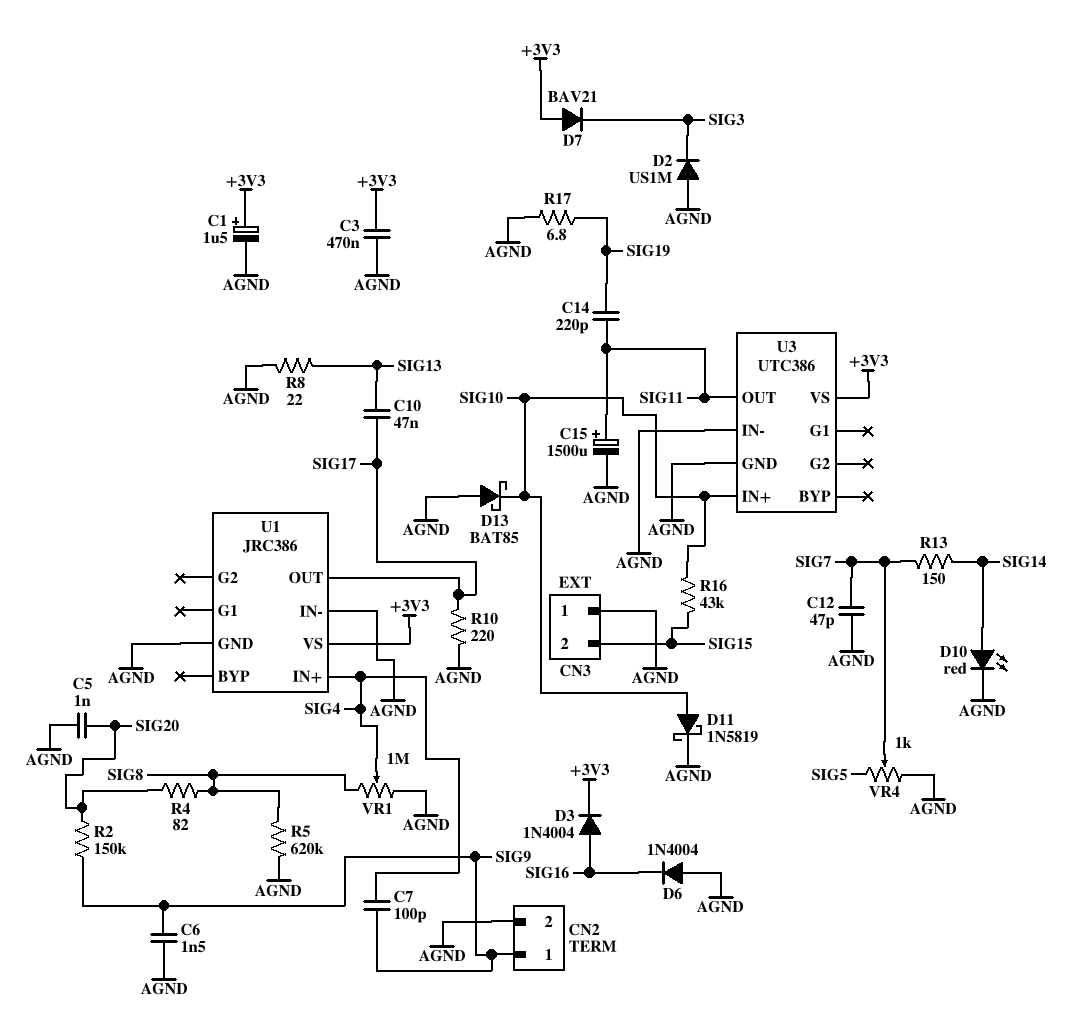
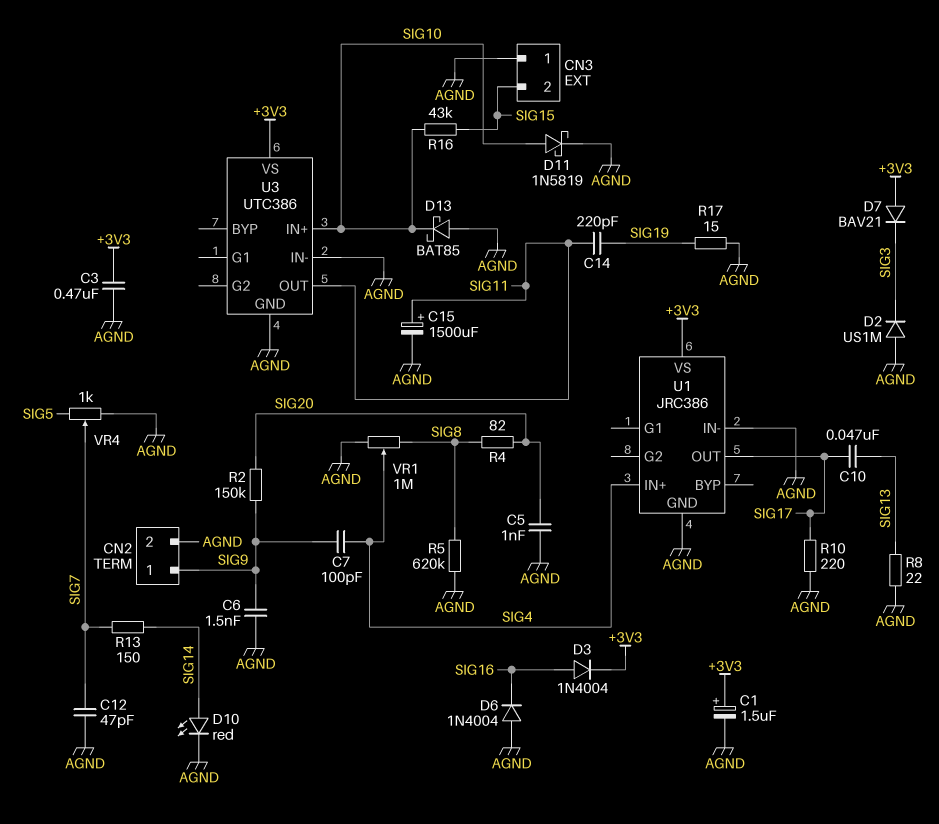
R17: 6.8 (AGND, SIG19) -> 15 (AGND, SIG19)

